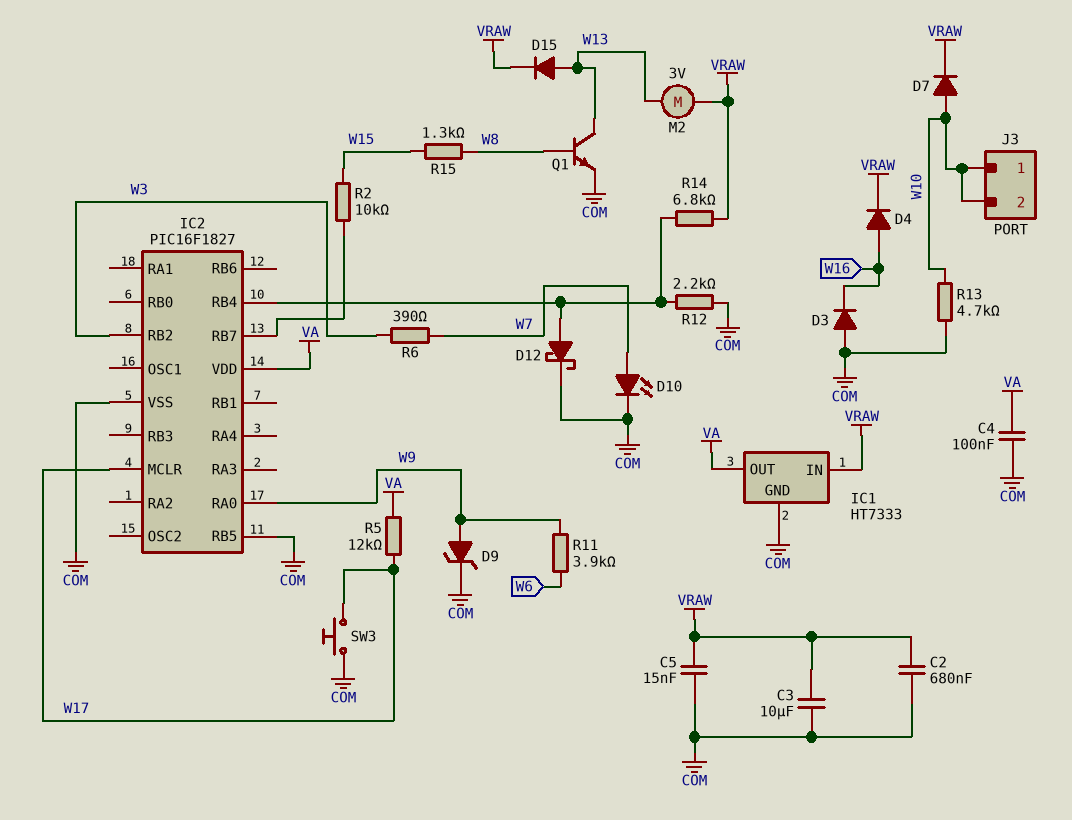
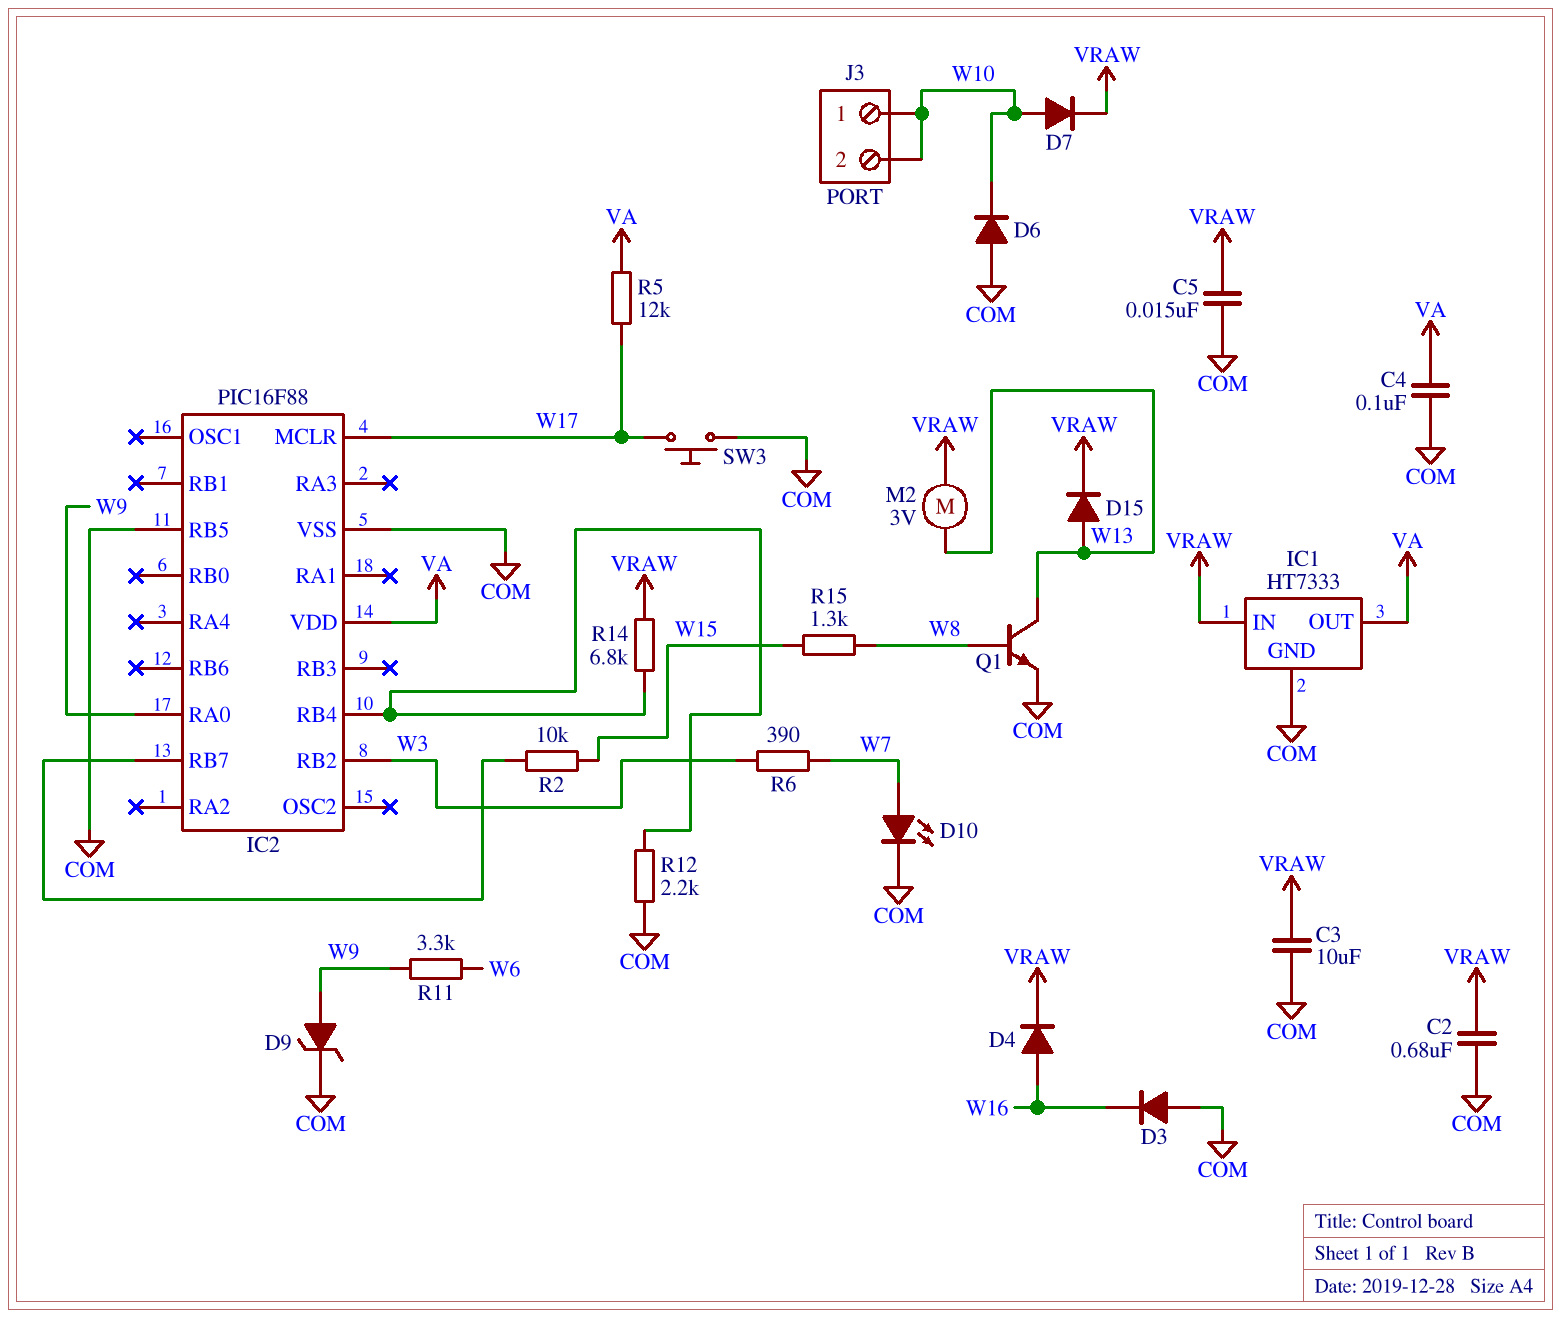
D6: none -> diode (A COM, K W10)
D12: schottky (A IC2/RB4, K COM) -> none
IC2: PIC16F1827 -> PIC16F88
R11: 3.9k (W6, W9) -> 3.3k (W6, W9)
R13: 4.7k (COM, W10) -> none

